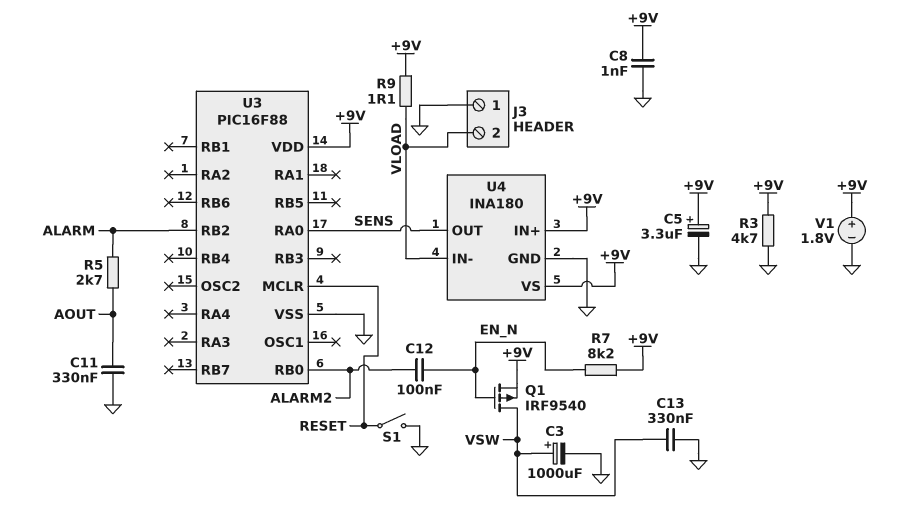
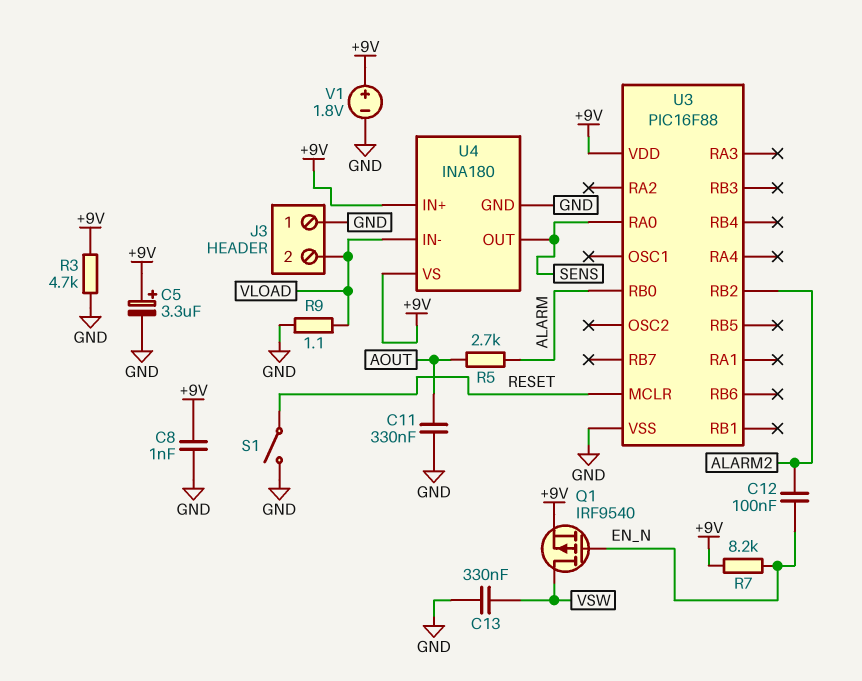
C3: 1000uF (plus VSW, minus GND) -> none
R9: 1.1 (+9V, VLOAD) -> 1.1 (GND, VLOAD)
U3 pin RB0: ALARM2 -> ALARM
U3 pin RB2: ALARM -> ALARM2

